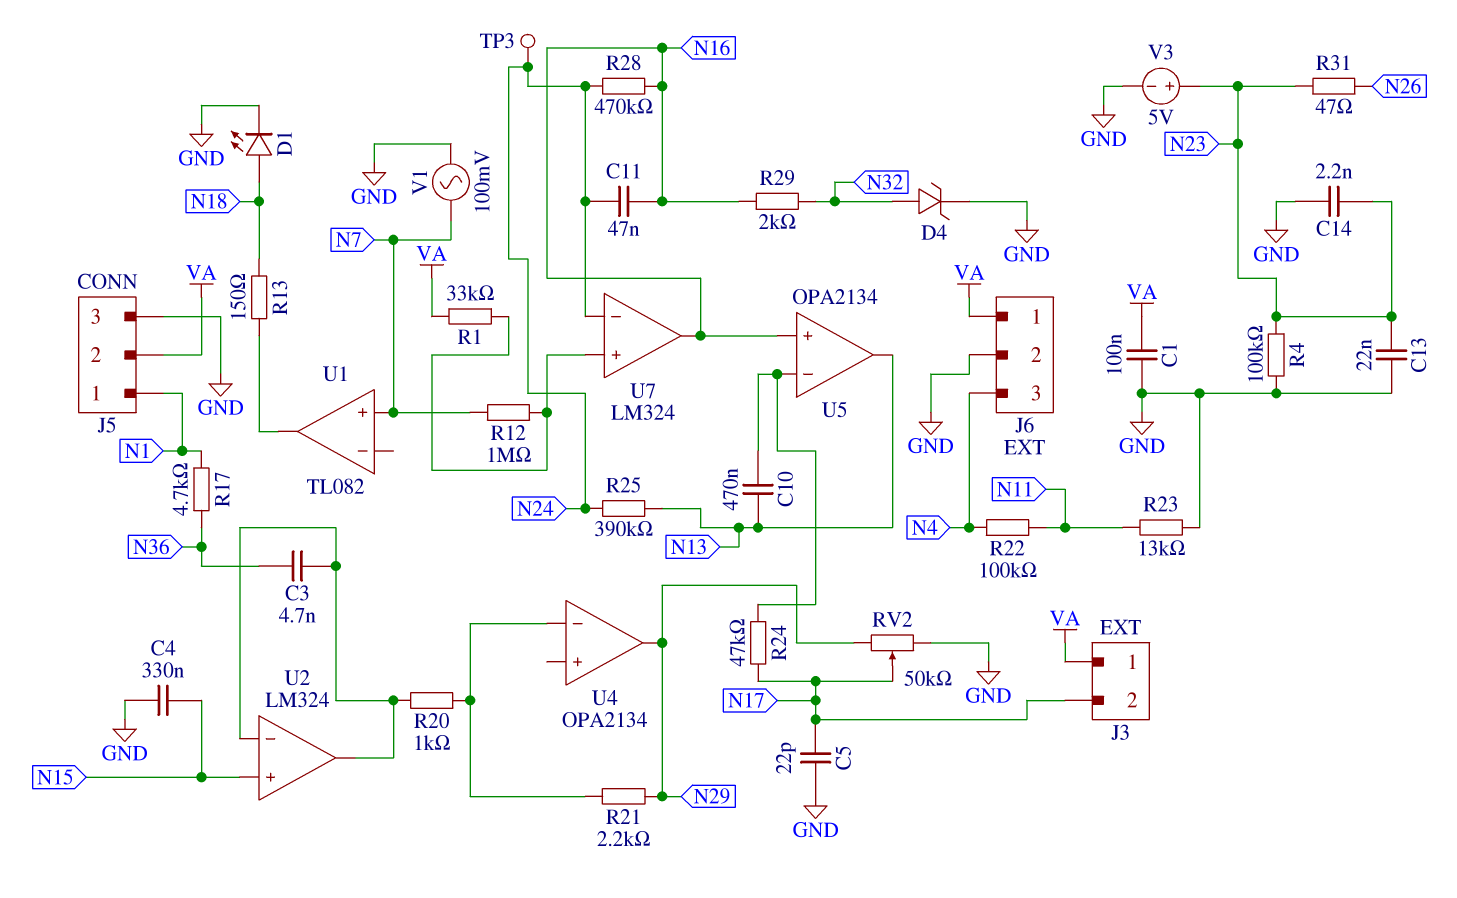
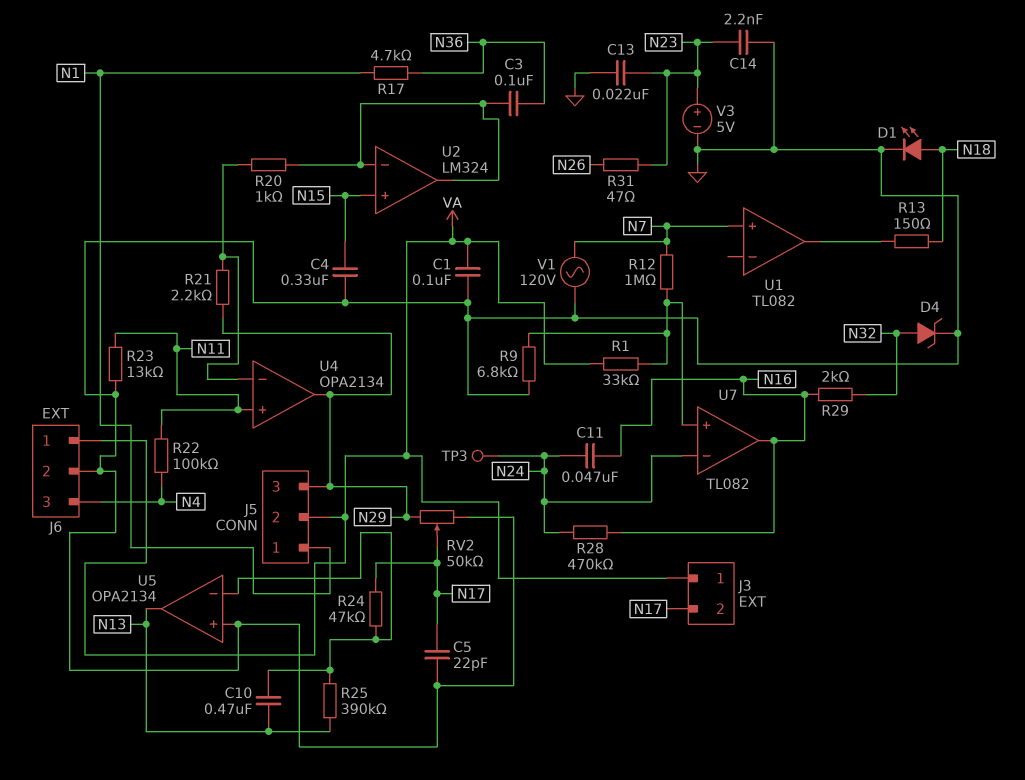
C3: 4.7nF (N36, U2/in-) -> 100nF (N36, U2/in-)
J5 pin 3: GND -> N29
R4: 100k (GND, N23) -> none
R9: none -> 6.8k (GND, U7/in+)
R25: 390k (N13, N24) -> 390k (N13, U5/in-)
U4 pin in+: none -> N11
U5 pin in+: N16 -> GND
U7: LM324 -> TL082
V1: AC 100mV (GND, N7) -> AC 120V (GND, N7)

